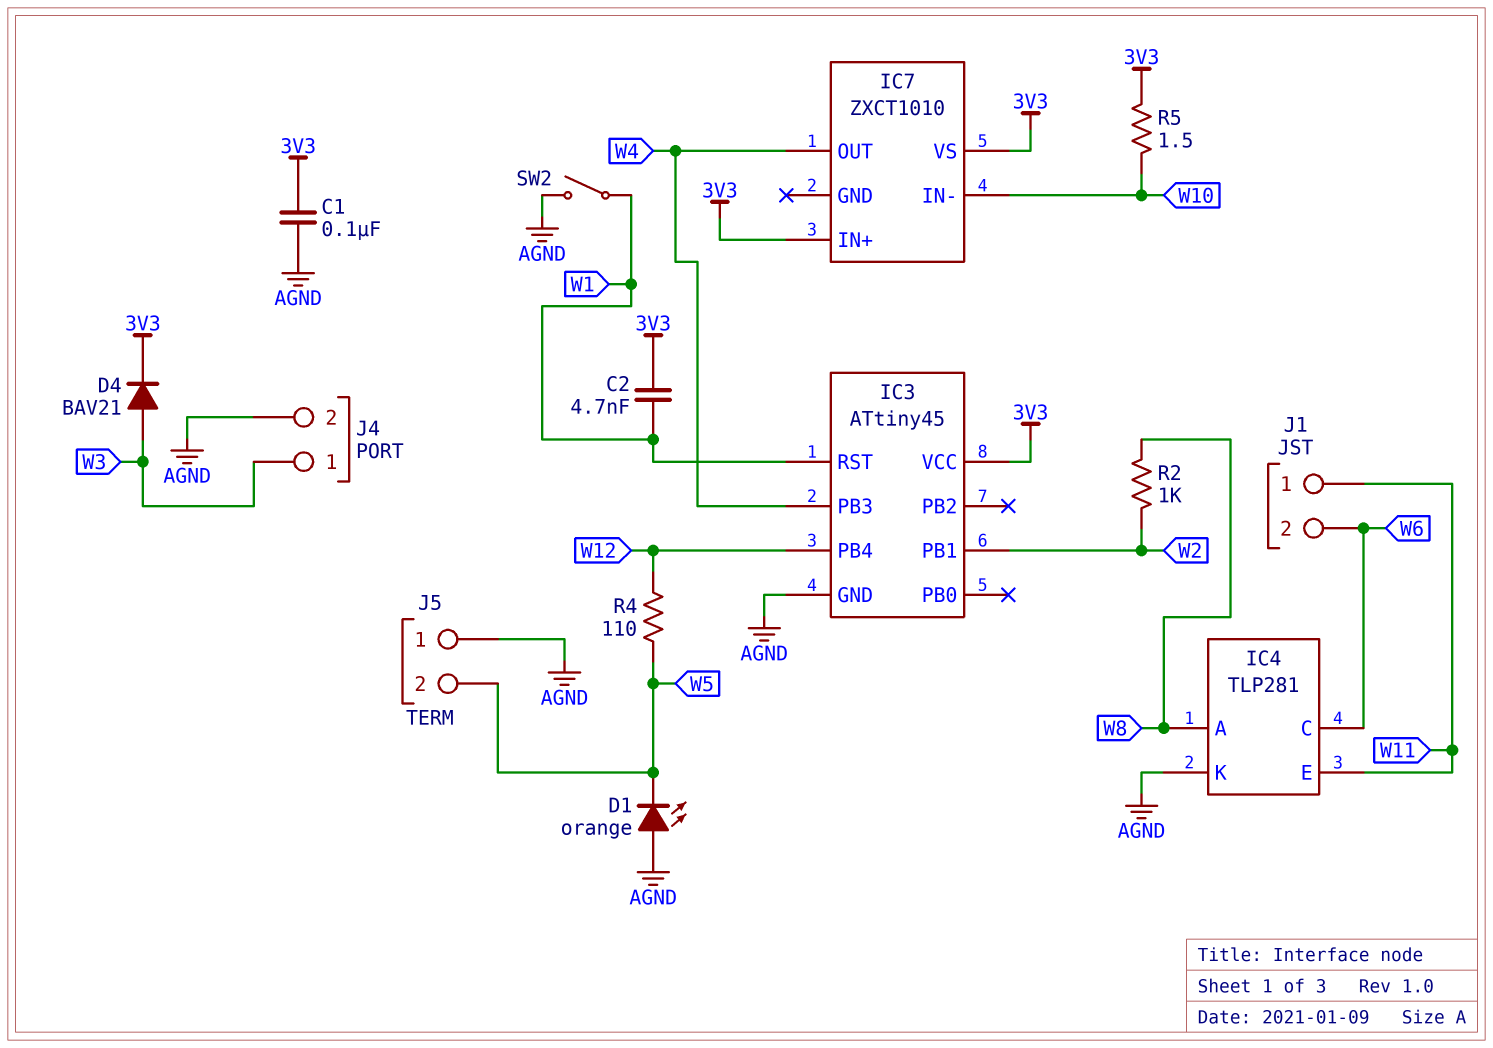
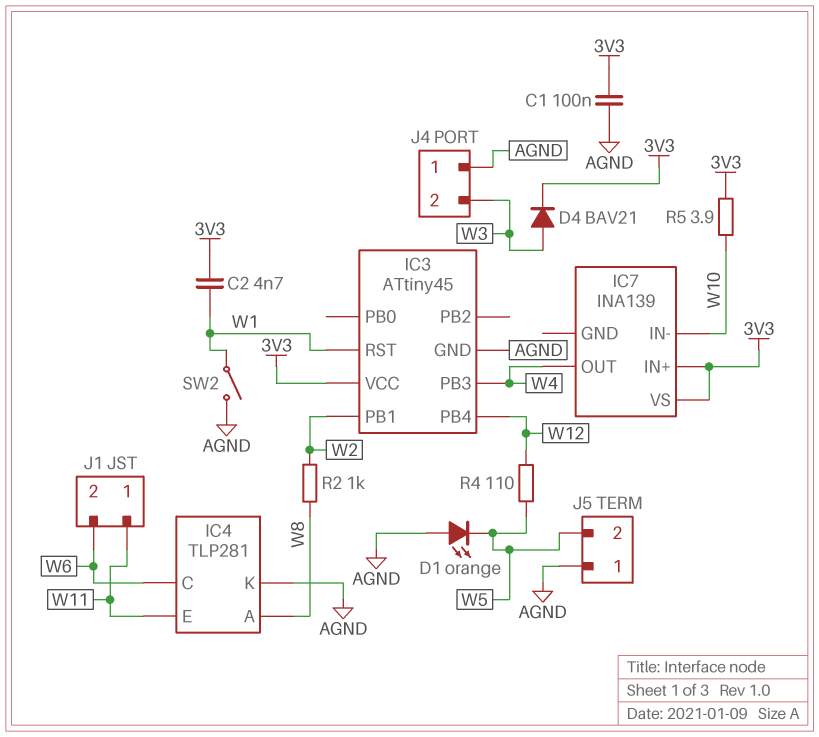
IC7: ZXCT1010 -> INA139
J4 pin 1: W3 -> AGND
J4 pin 2: AGND -> W3
R5: 1.5 (3V3, W10) -> 3.9 (3V3, W10)

